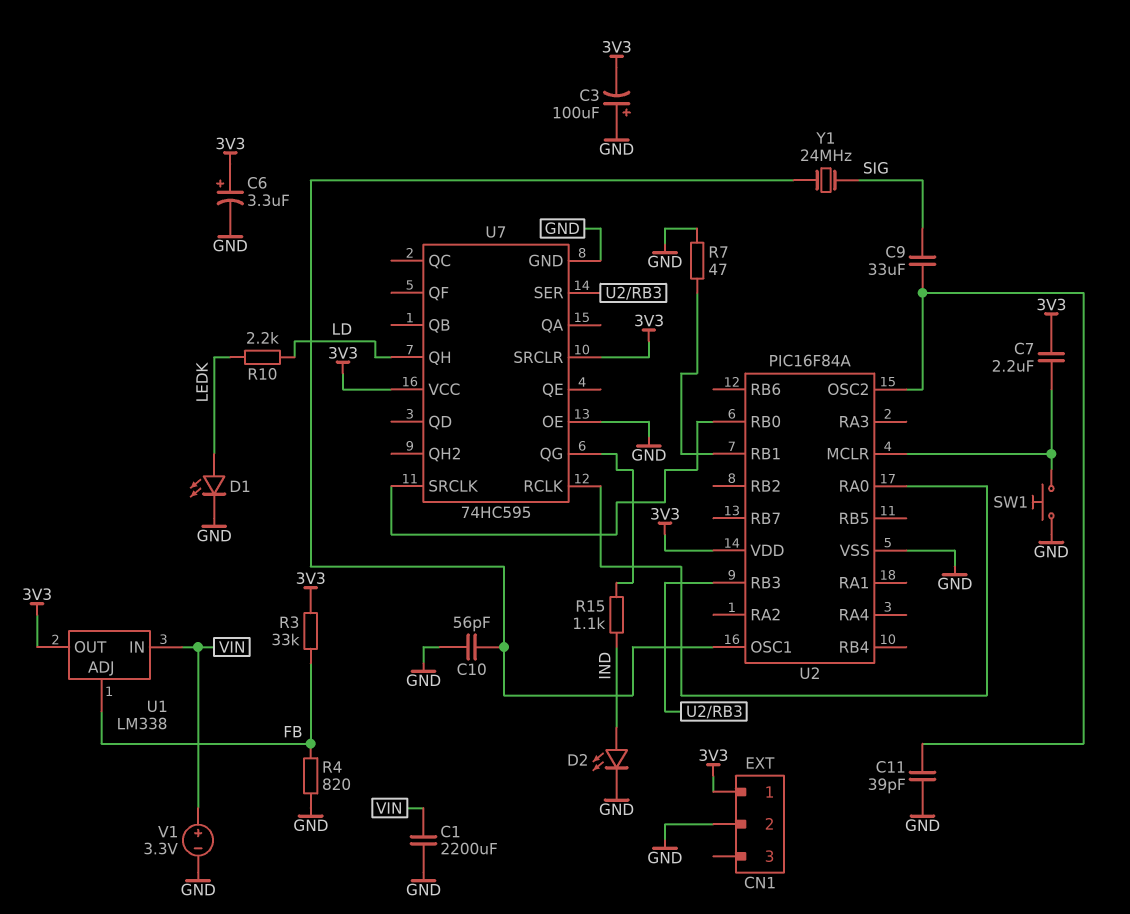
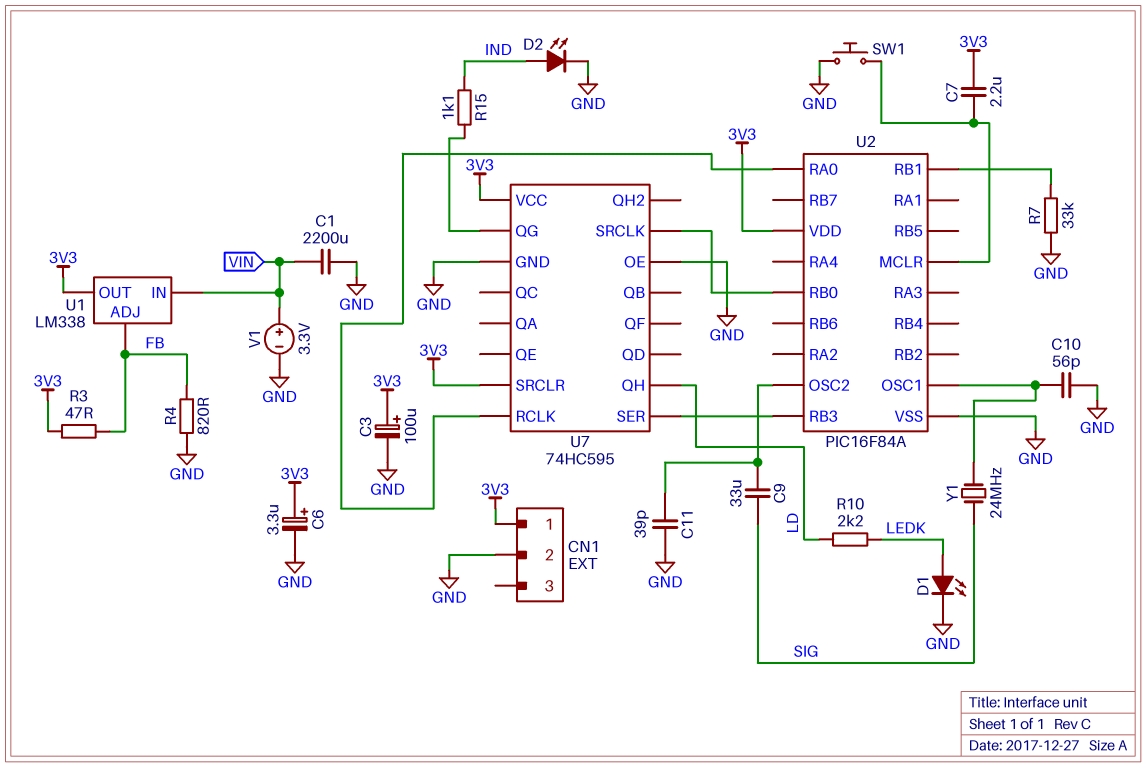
C3: 100uF (plus GND, minus 3V3) -> 100uF (plus 3V3, minus GND)
R3: 33k (3V3, FB) -> 47 (3V3, FB)
R7: 47 (GND, U2/RB1) -> 33k (GND, U2/RB1)

